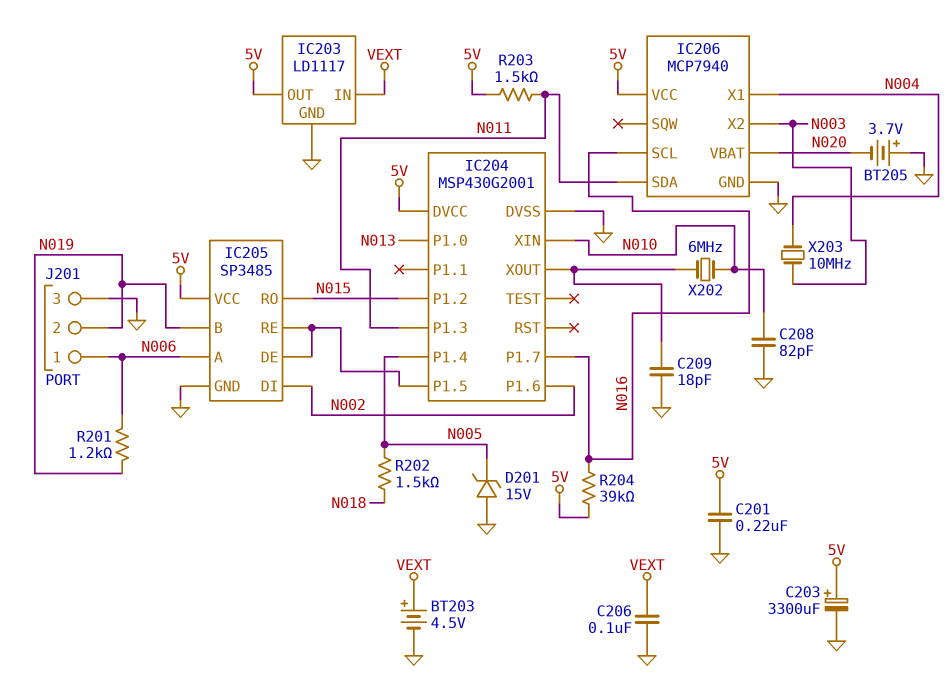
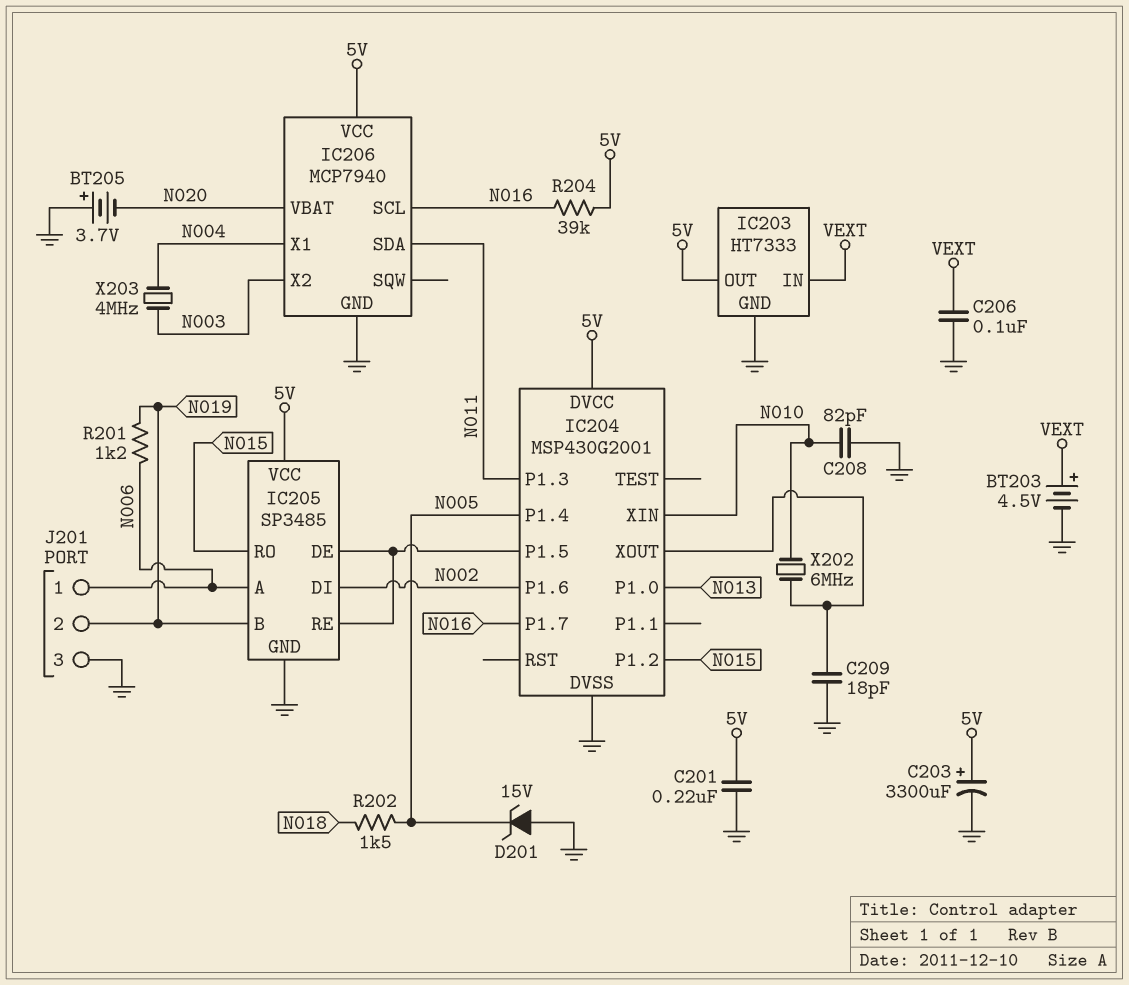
IC203: LD1117 -> HT7333
R203: 1.5k (5V, N011) -> none
X203: 10MHz (N003, N004) -> 4MHz (N003, N004)

